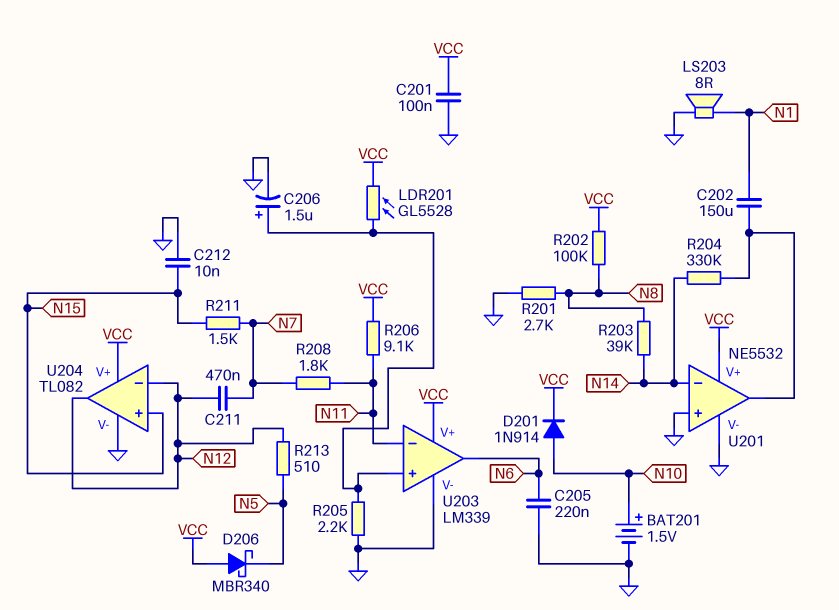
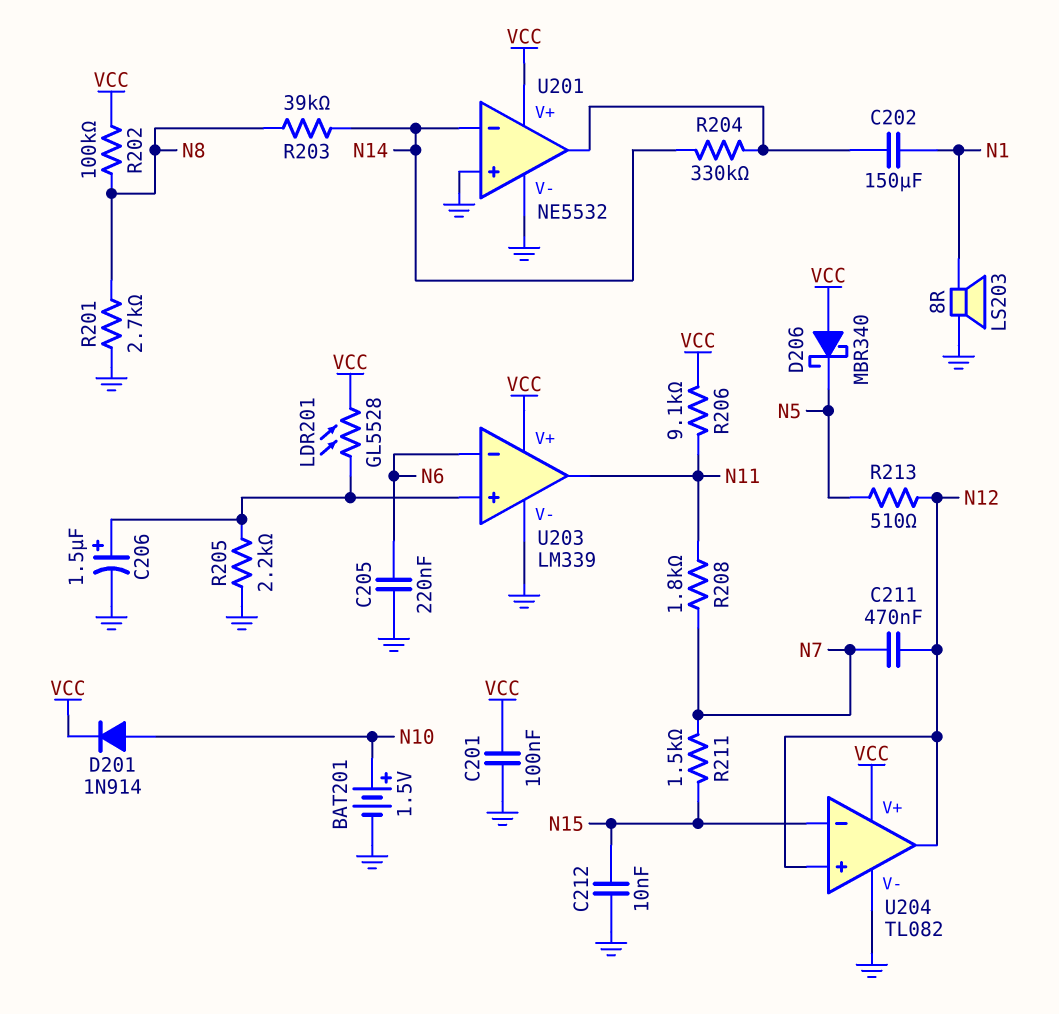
U203 pin in-: N11 -> N6
U203 pin out: N6 -> N11
U204 pin in+: N15 -> N12
U204 pin in-: N12 -> N15

